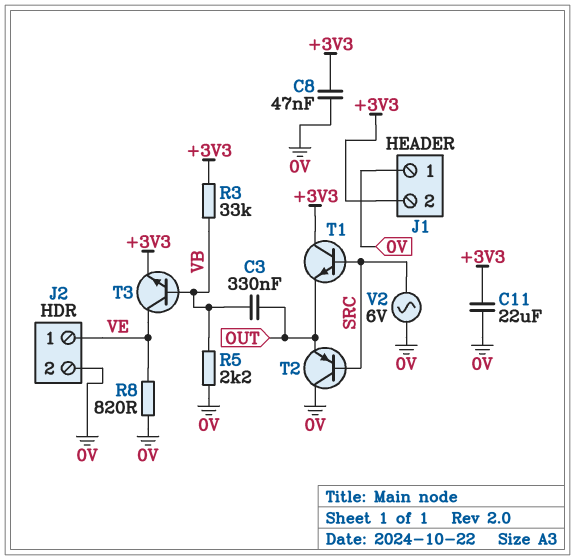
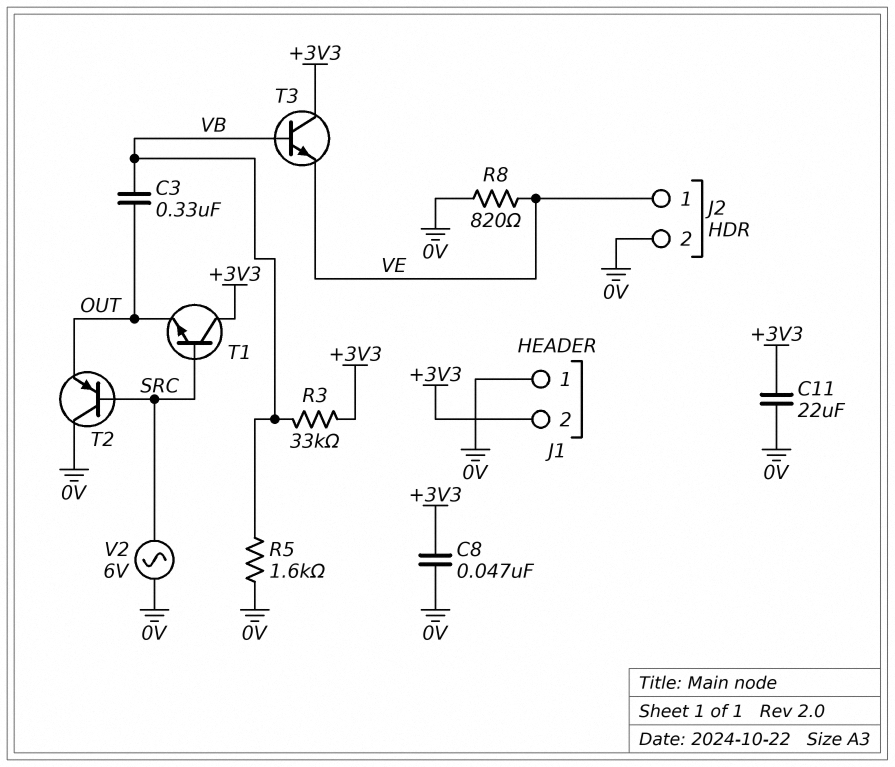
R5: 2.2k (0V, VB) -> 1.6k (0V, VB)
T3: NPN (B VB, C VE, E +3V3) -> NPN (B VB, C +3V3, E VE)

